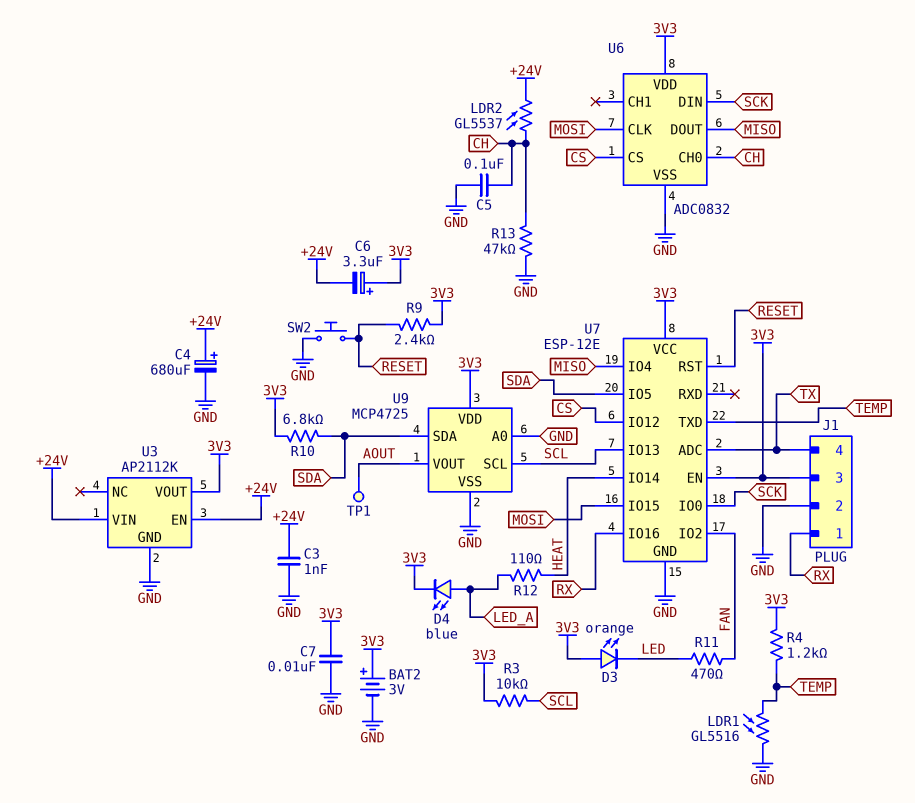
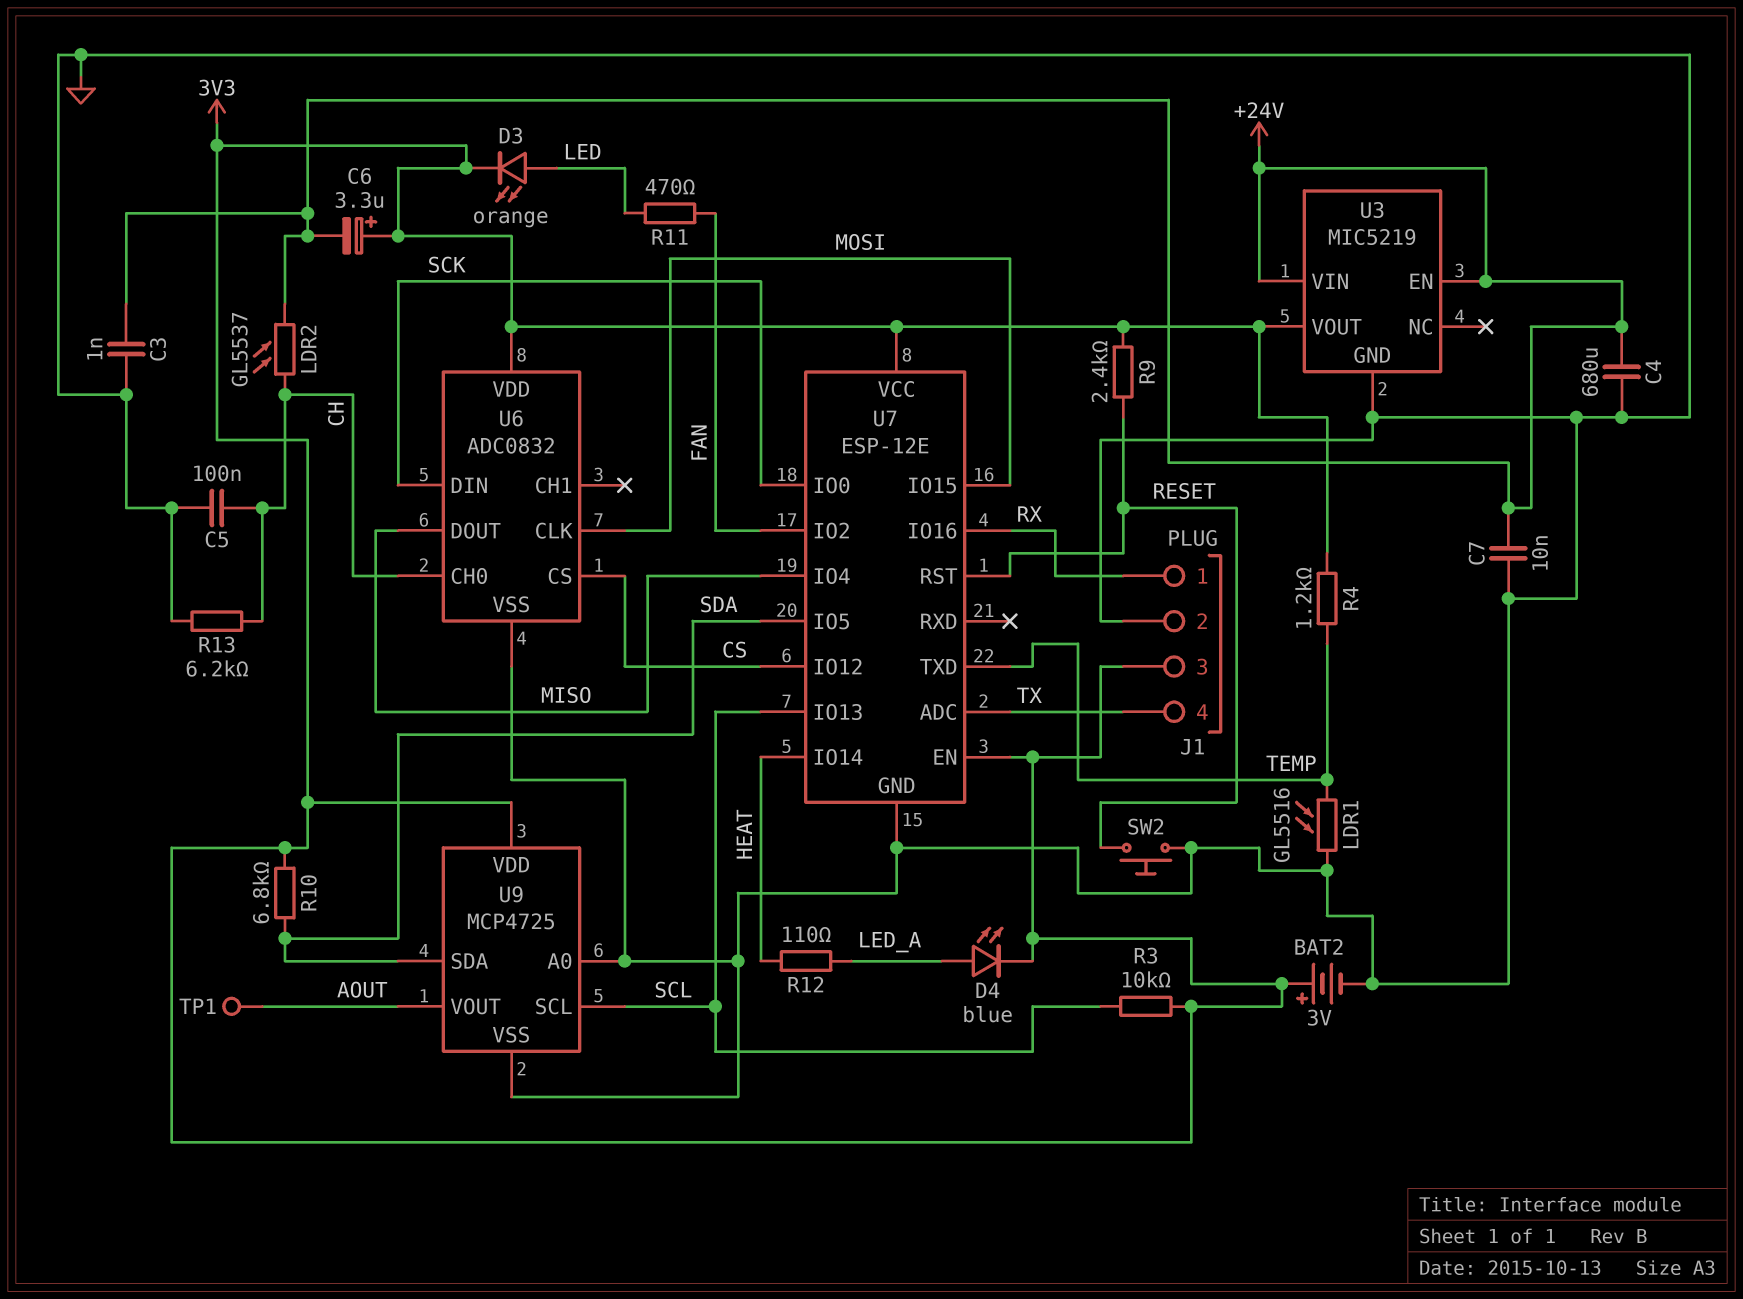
C4: 680uF (plus +24V, minus GND) -> 680uF (+24V, GND)
C7: 10nF (3V3, GND) -> 10nF (+24V, GND)
D3: LED orange (A 3V3, K LED) -> LED orange (A LED, K 3V3)
R13: 47k (CH, GND) -> 6.2k (CH, GND)
U3: AP2112K -> MIC5219

